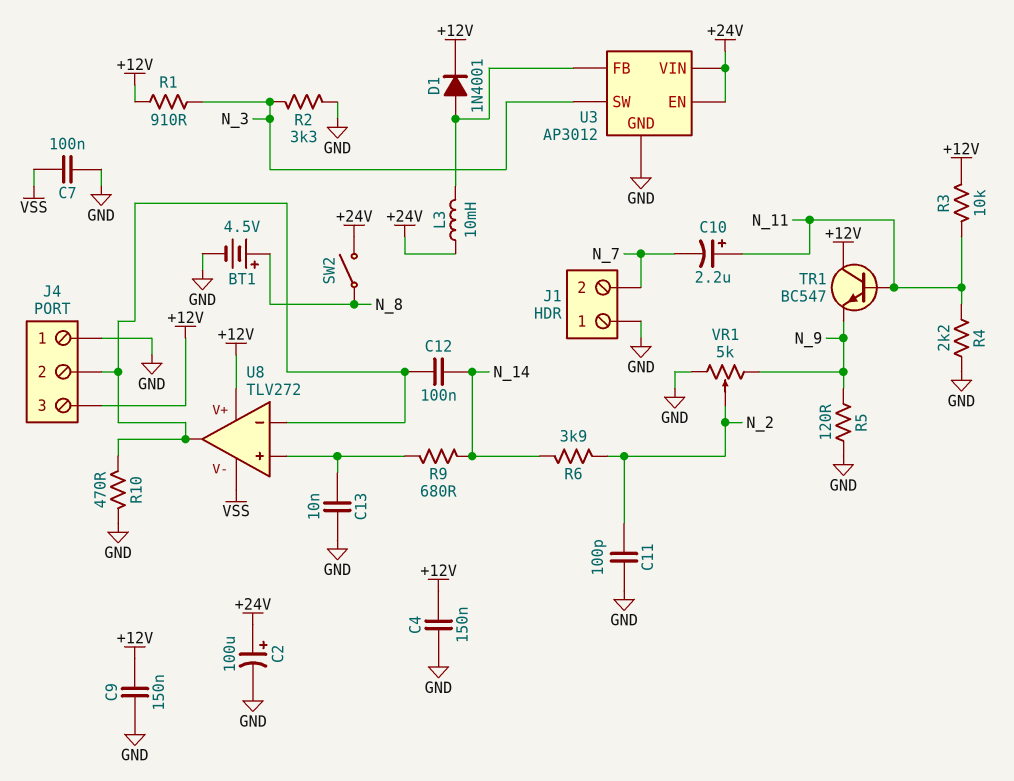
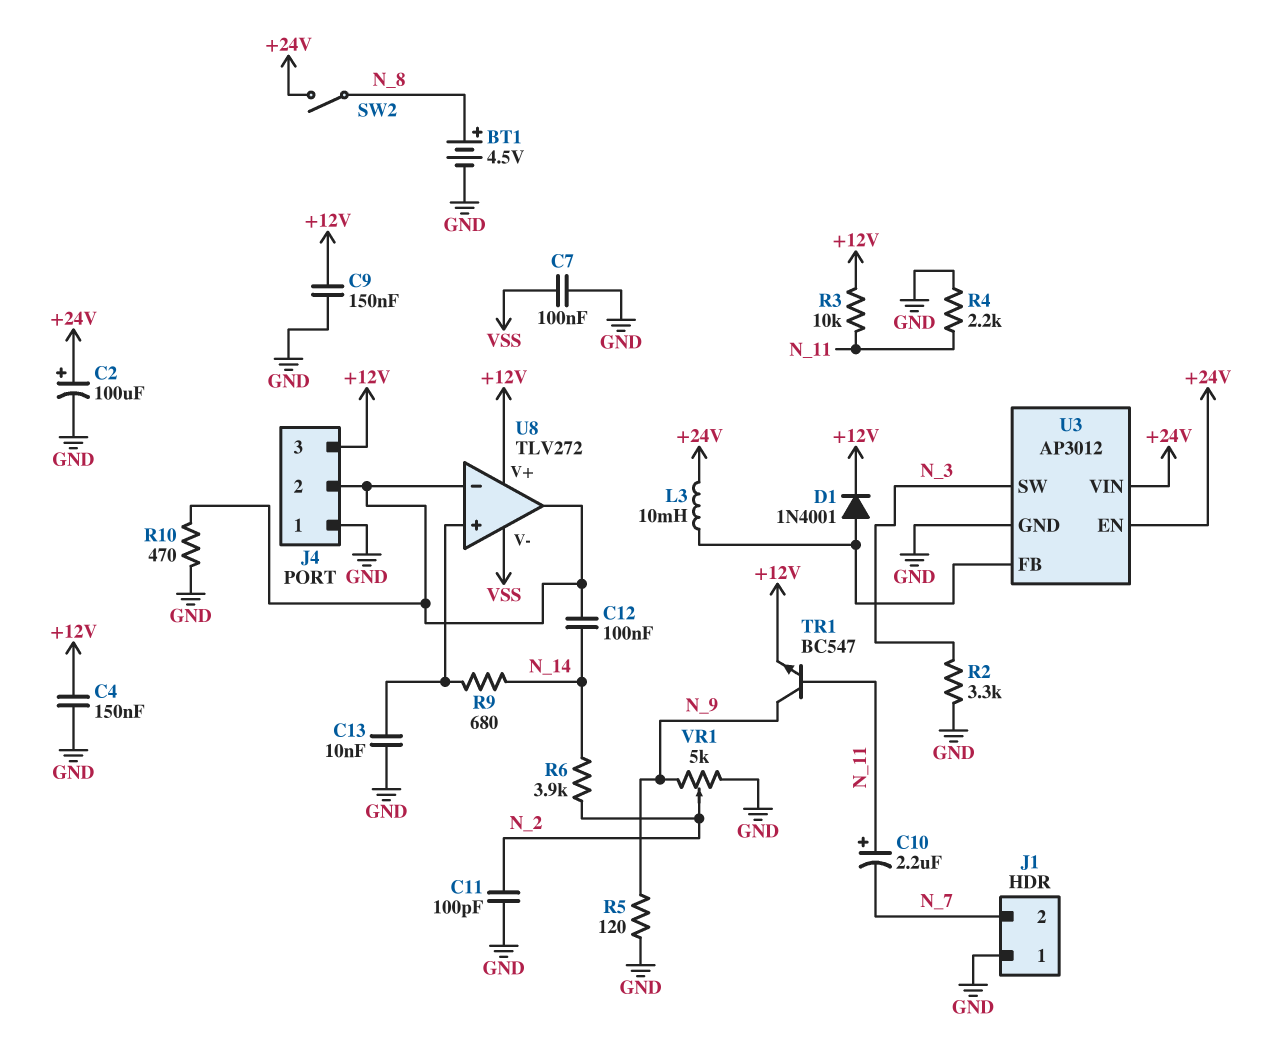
R1: 910 (+12V, N_3) -> none
TR1: NPN BC547 (B N_11, C +12V, E N_9) -> NPN BC547 (B N_11, C N_9, E +12V)

